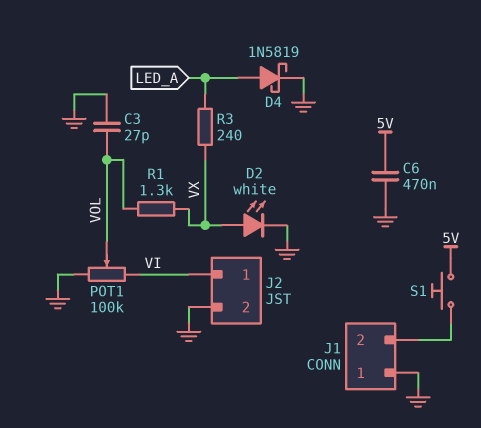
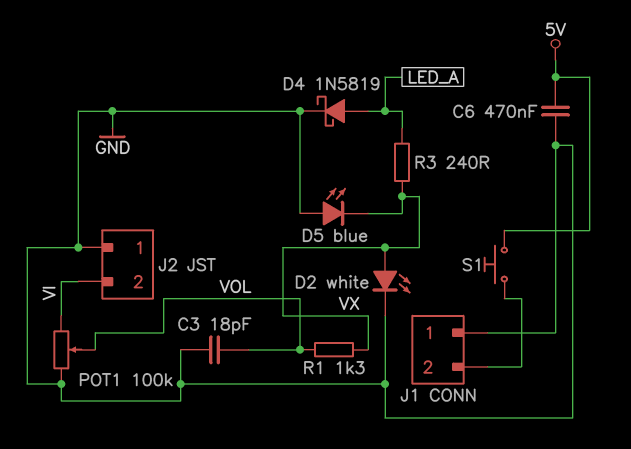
C3: 27pF (GND, VOL) -> 18pF (GND, VOL)
D5: none -> LED blue (A GND, K VX)
J2 pin 1: VI -> GND
J2 pin 2: GND -> VI

